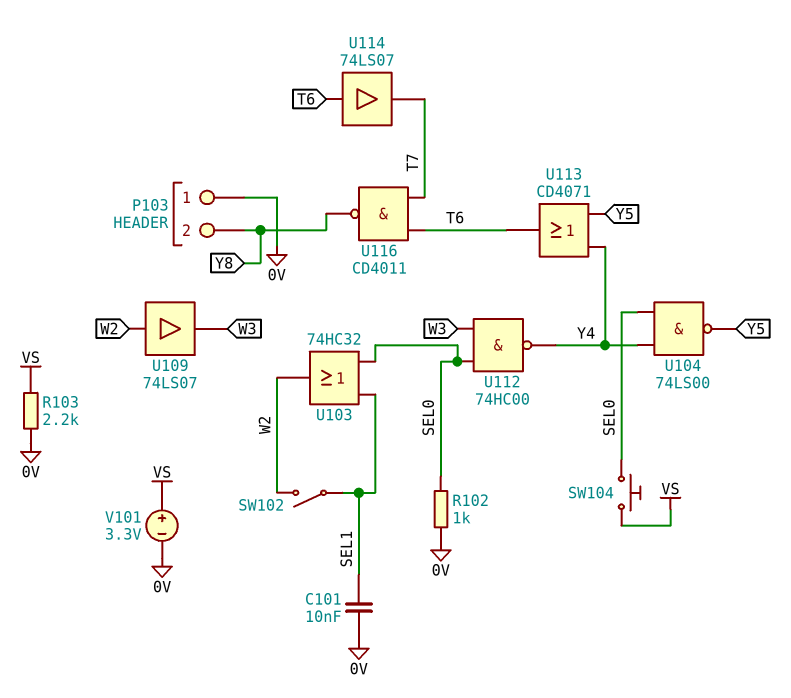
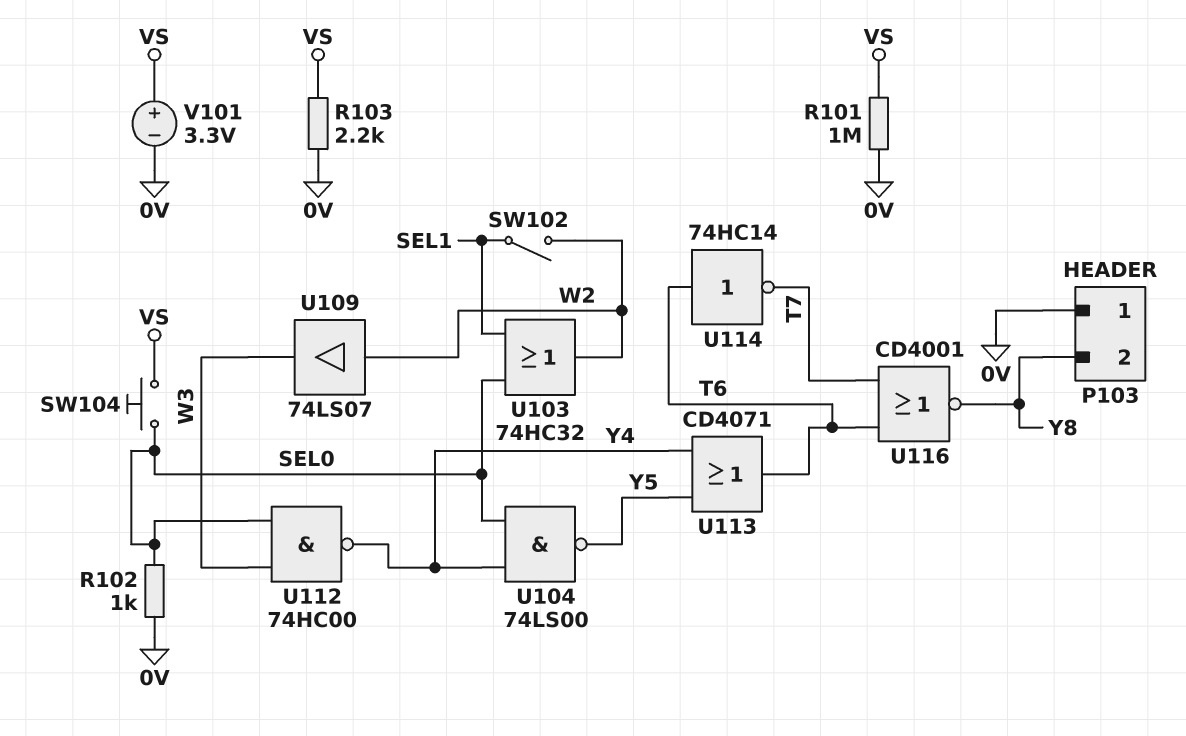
C101: 10nF (0V, SEL1) -> none
R101: none -> 1M (0V, VS)
U114: buffer 74LS07 (in T6, out T7) -> NOT 74HC14 (in T6, out T7)
U116: NAND CD4011 (in T6, in T7, out Y8) -> NOR CD4001 (in T6, in T7, out Y8)

